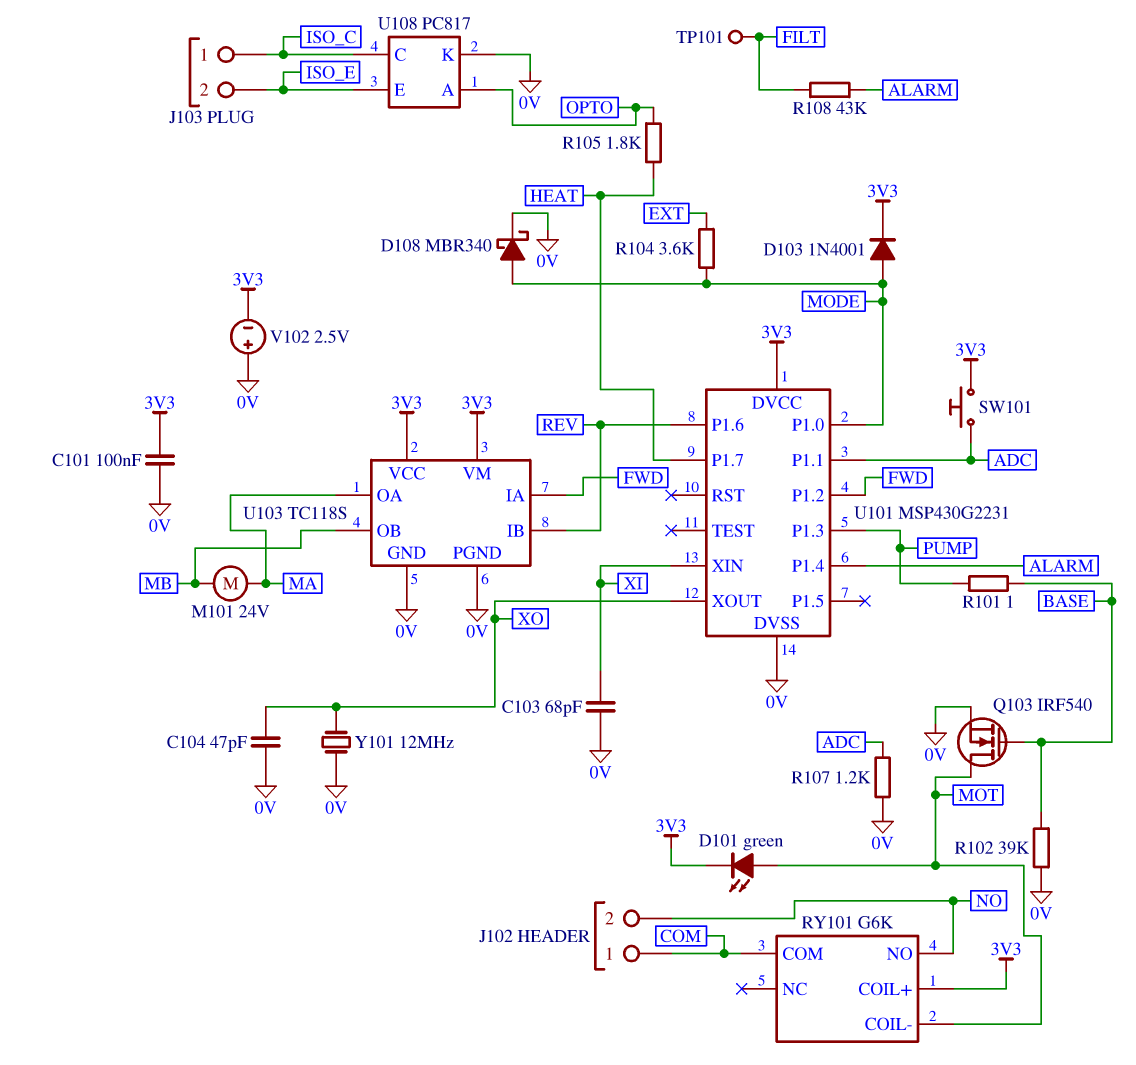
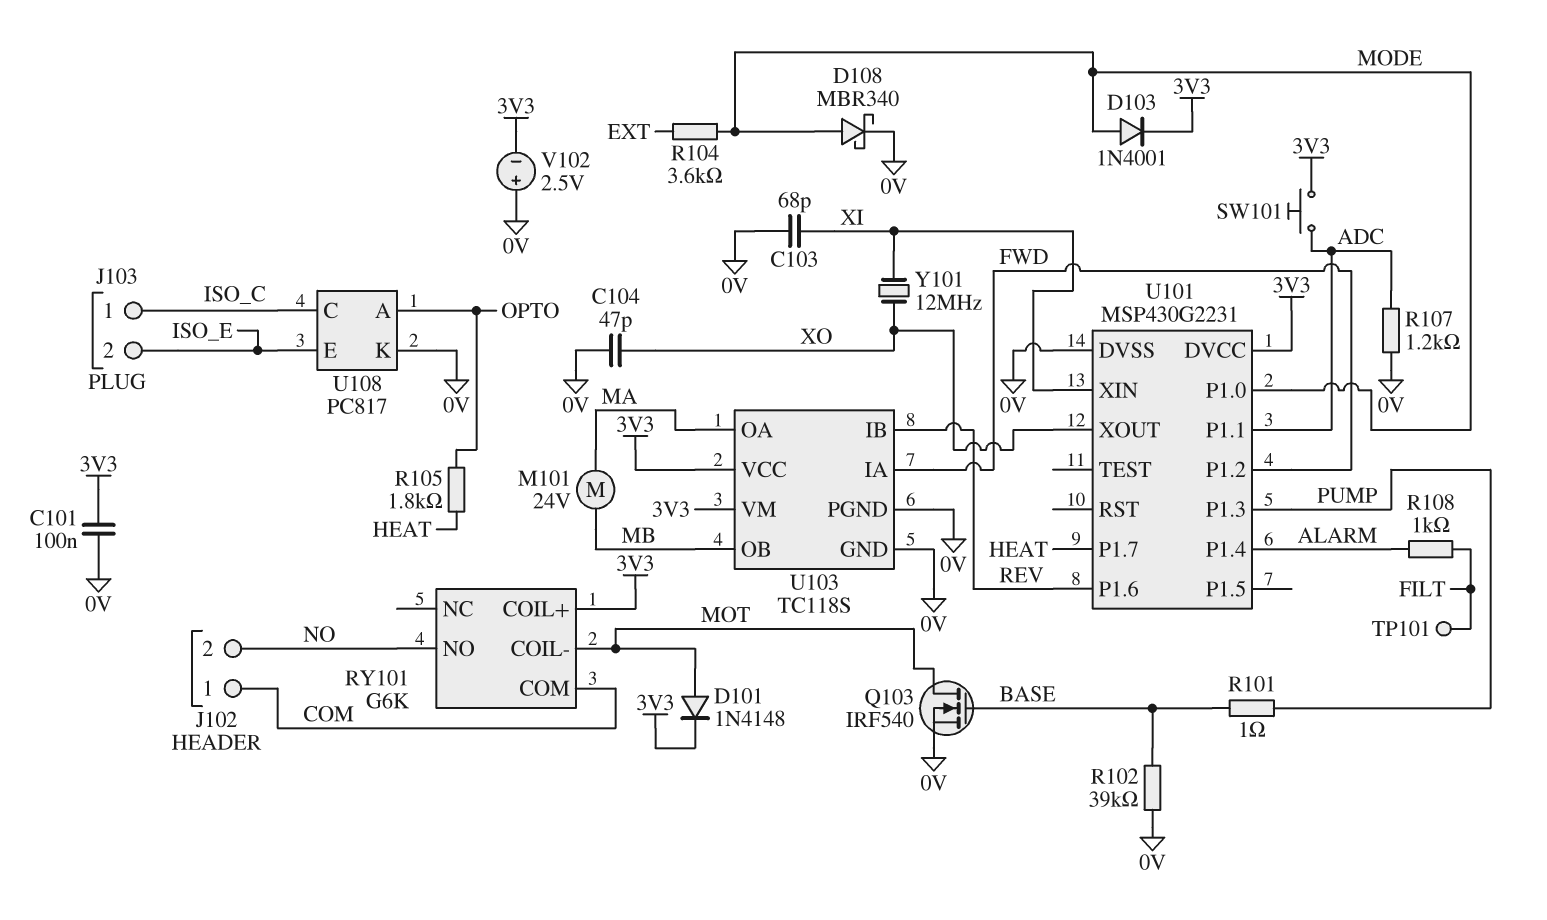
D101: LED green (A MOT, K 3V3) -> diode 1N4148 (A MOT, K 3V3)
R108: 43k (ALARM, FILT) -> 1k (ALARM, FILT)
Y101: 12MHz (0V, XO) -> 12MHz (XI, XO)

